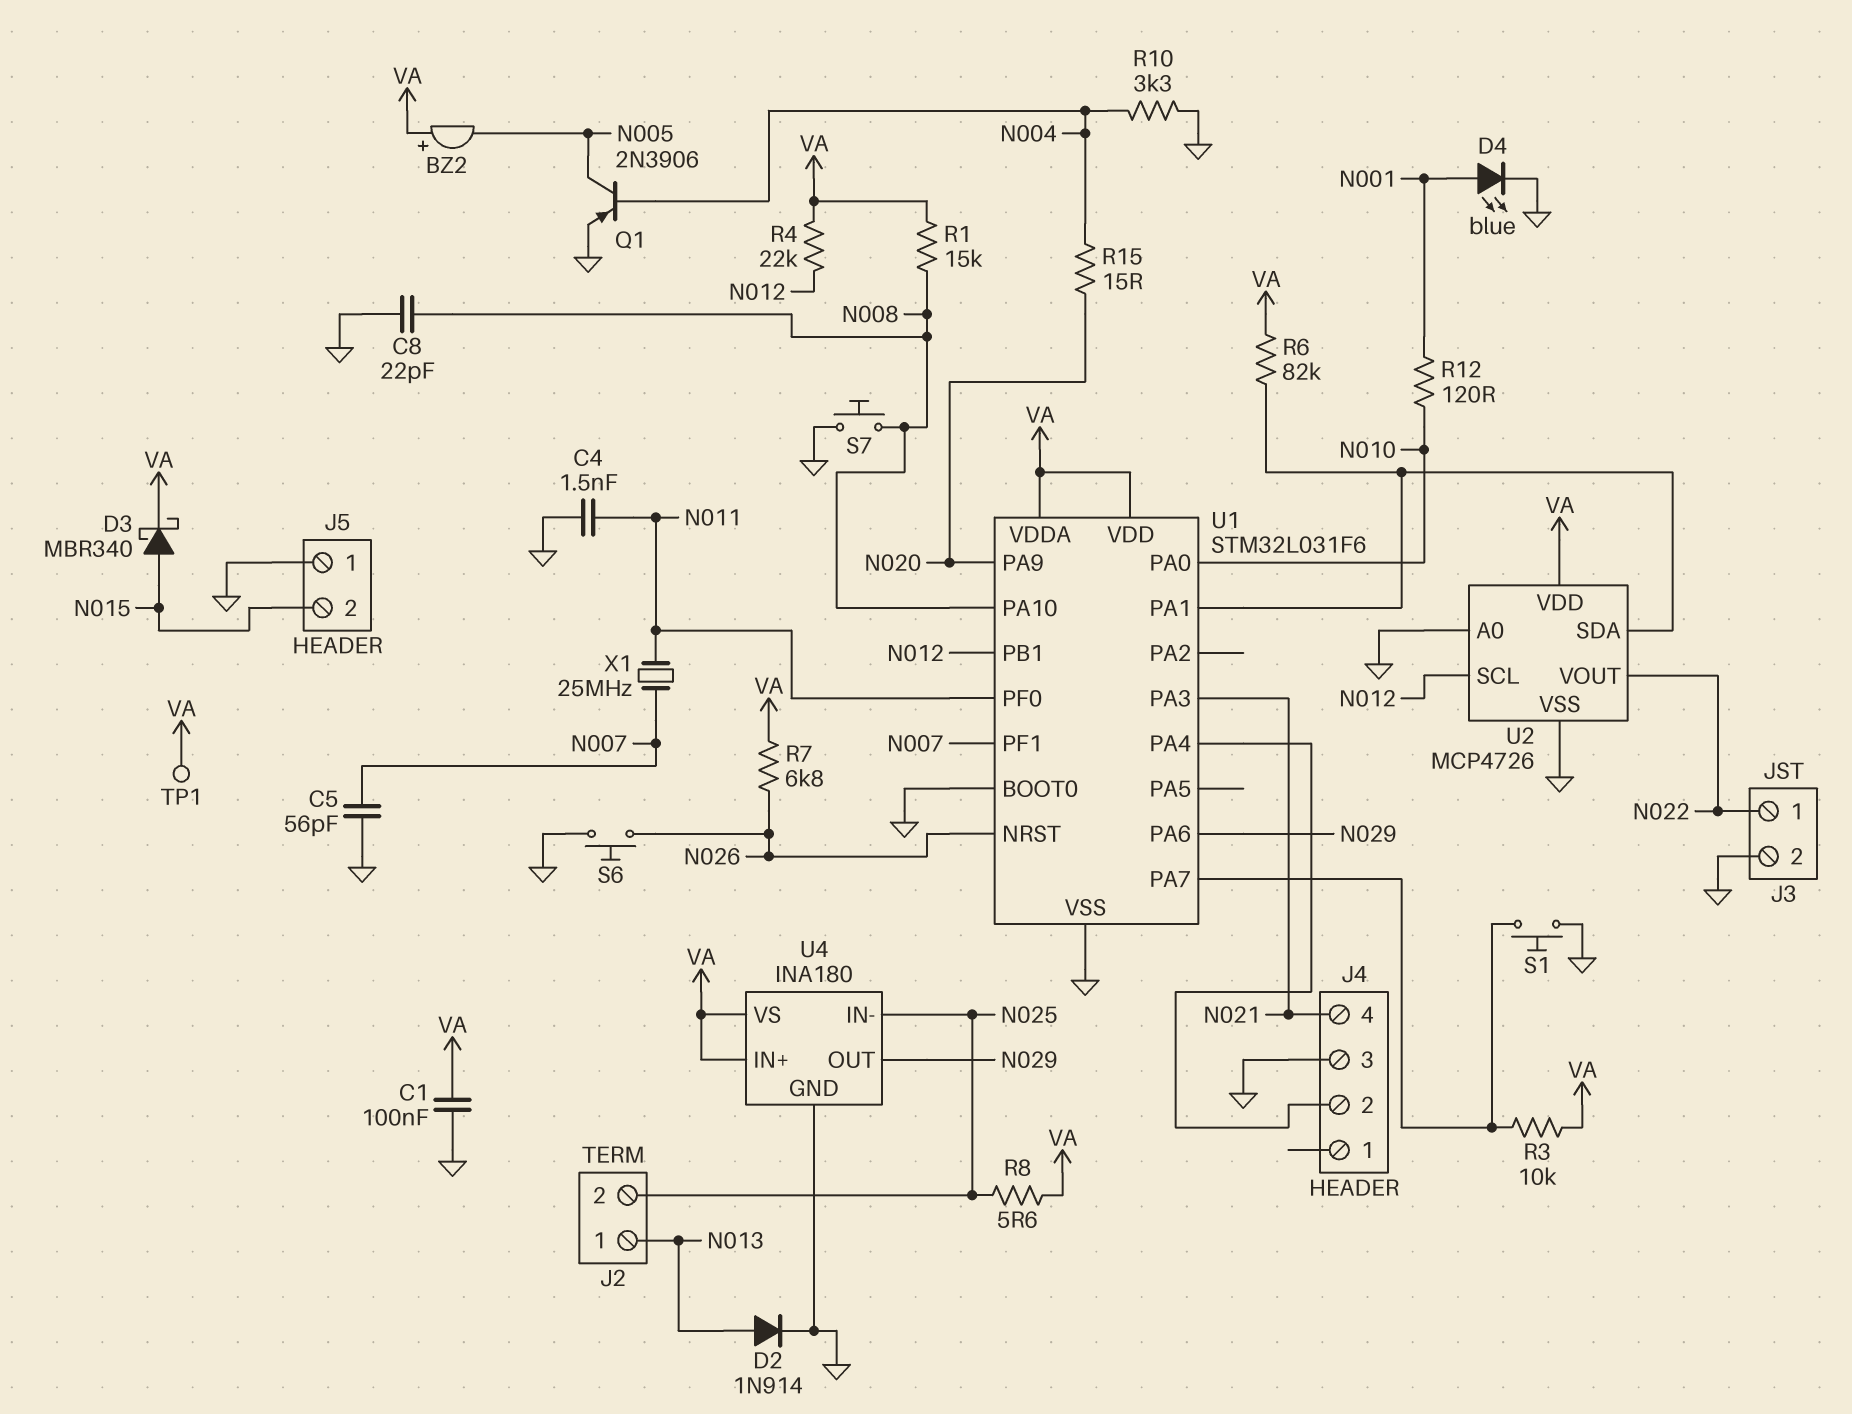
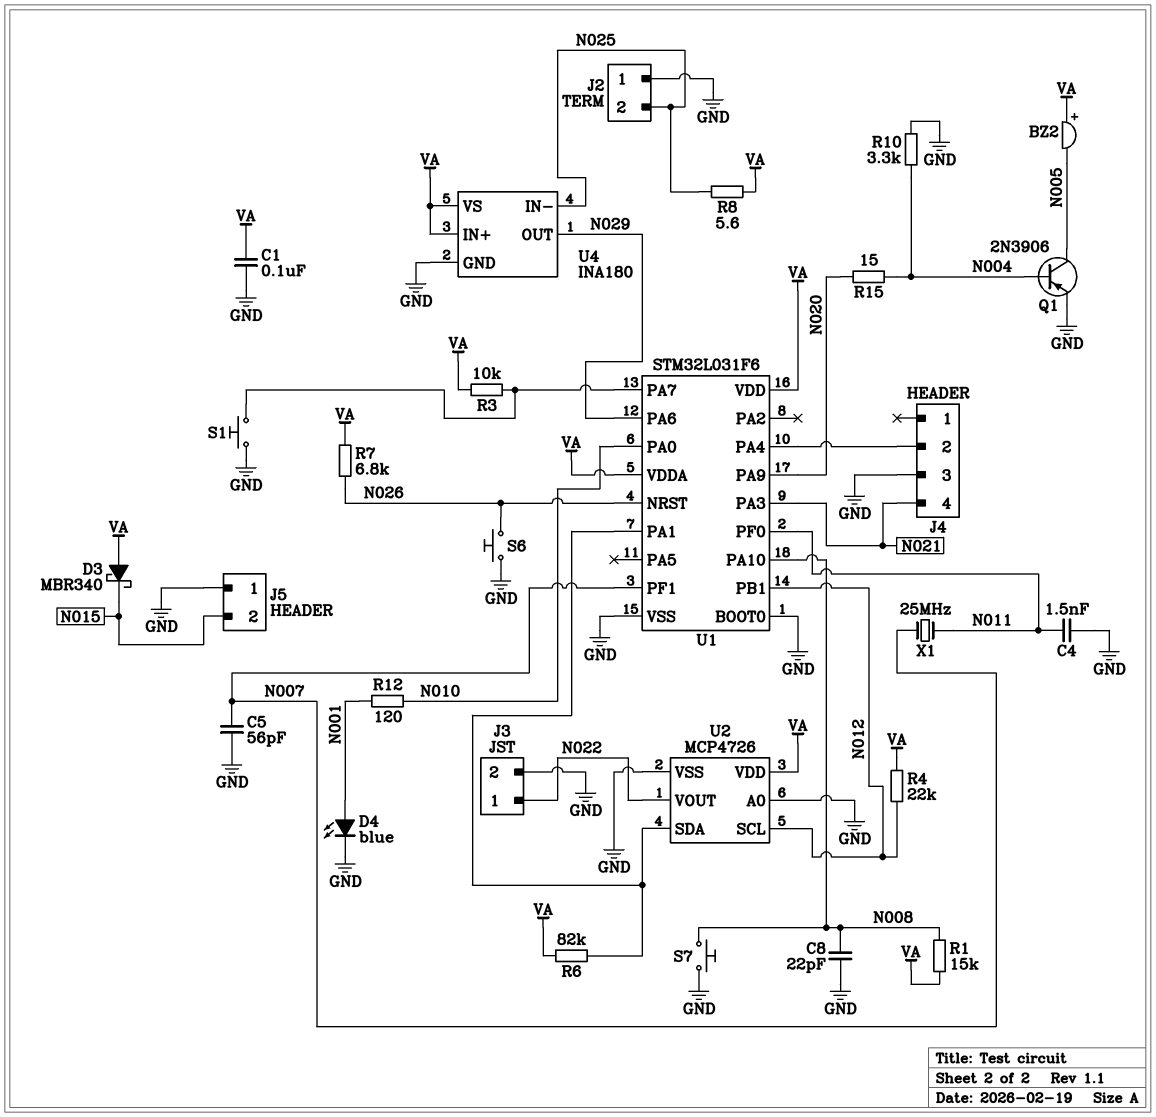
D2: diode 1N914 (A N013, K GND) -> none
D3: schottky MBR340 (A N015, K VA) -> schottky MBR340 (A VA, K N015)
J2 pin 1: N013 -> GND
TP1: test point (VA) -> none

